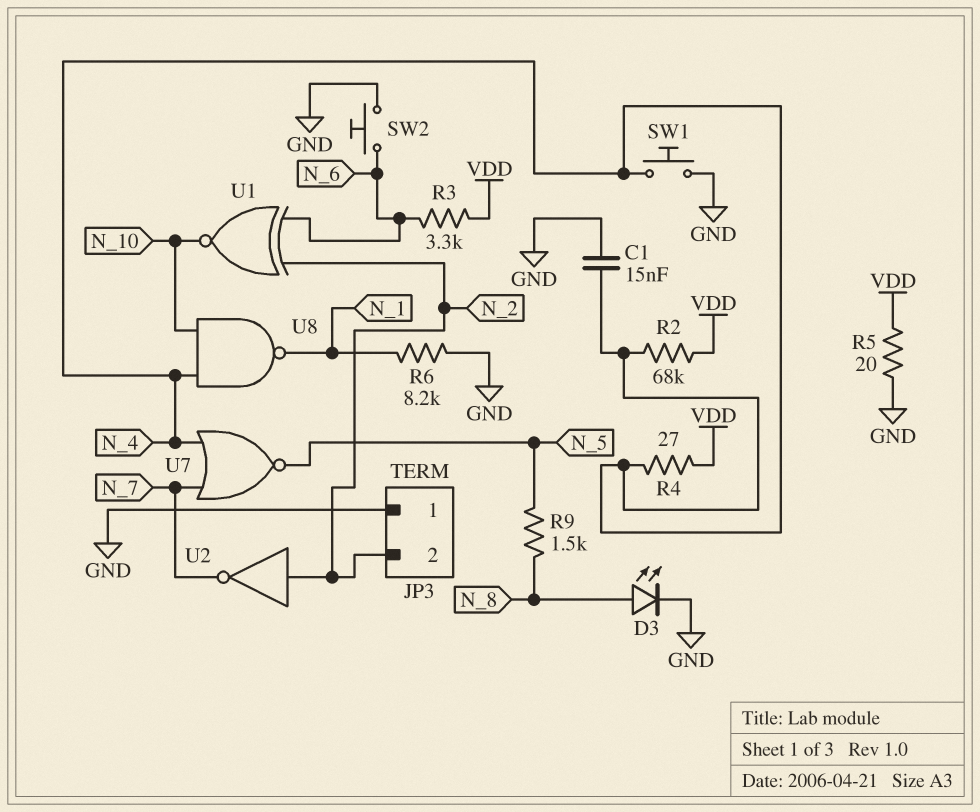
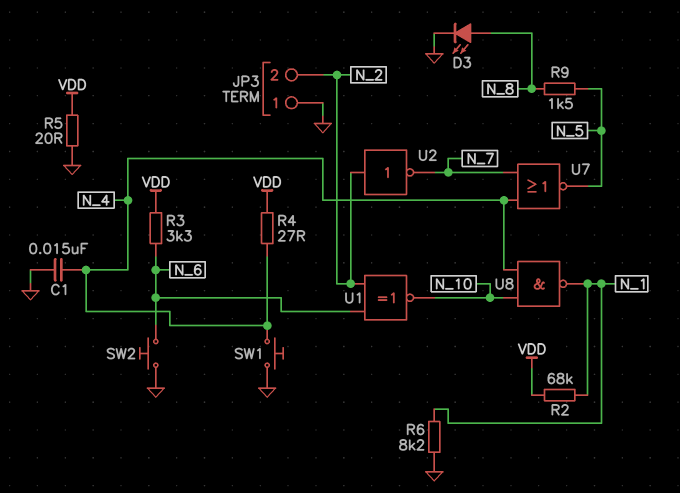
R2: 68k (N_4, VDD) -> 68k (N_1, VDD)

